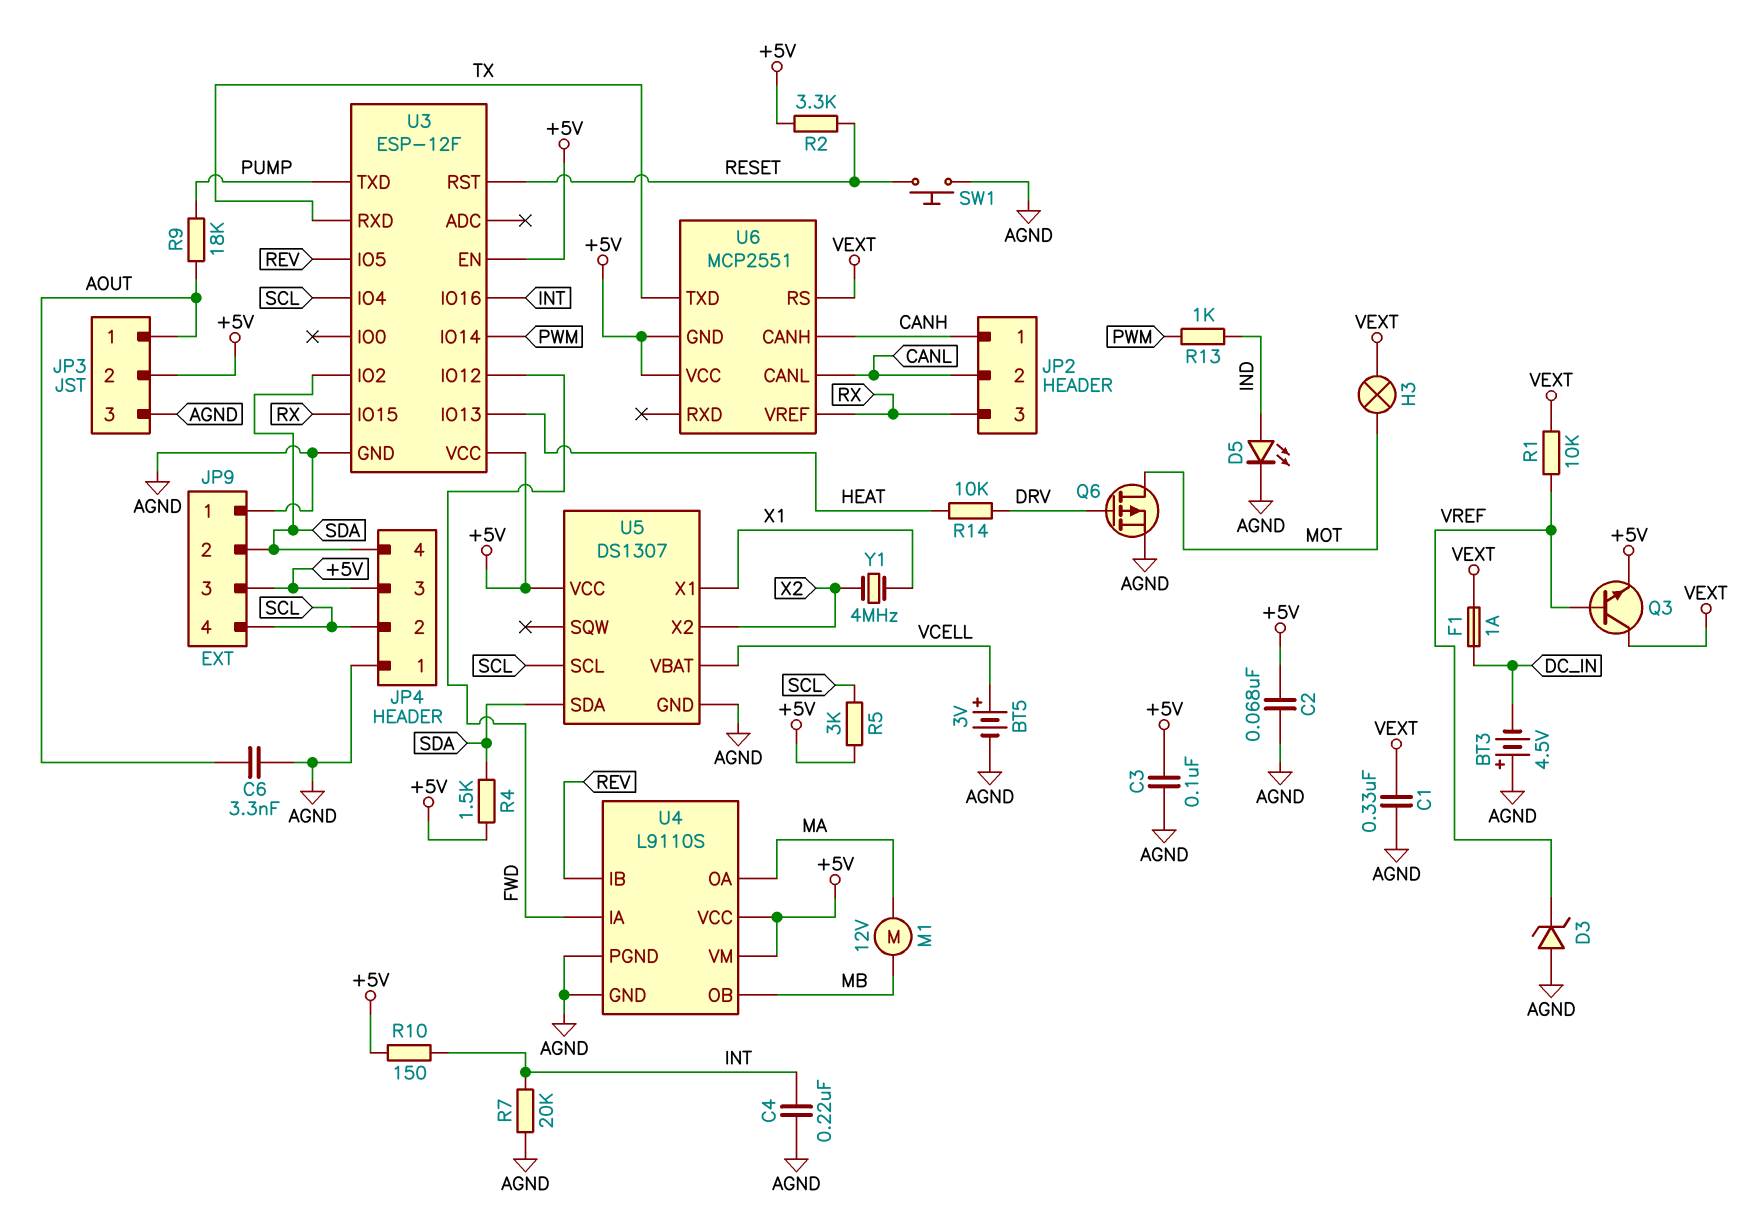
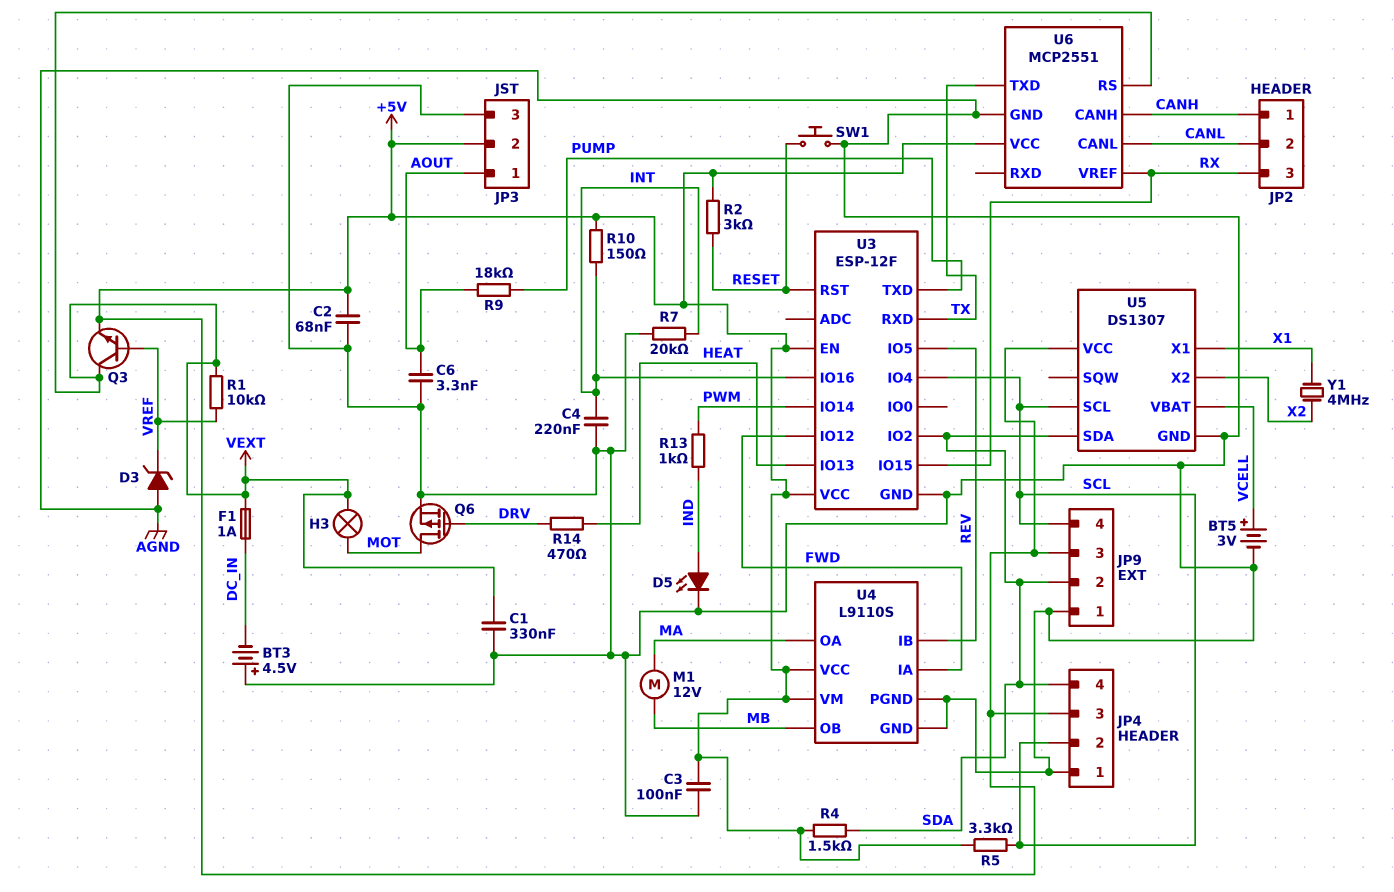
R2: 3.3k (+5V, RESET) -> 3k (+5V, RESET)
R5: 3k (+5V, SCL) -> 3.3k (+5V, SCL)
R14: 10k (DRV, HEAT) -> 470 (DRV, HEAT)
U6 pin GND: +5V -> AGND

